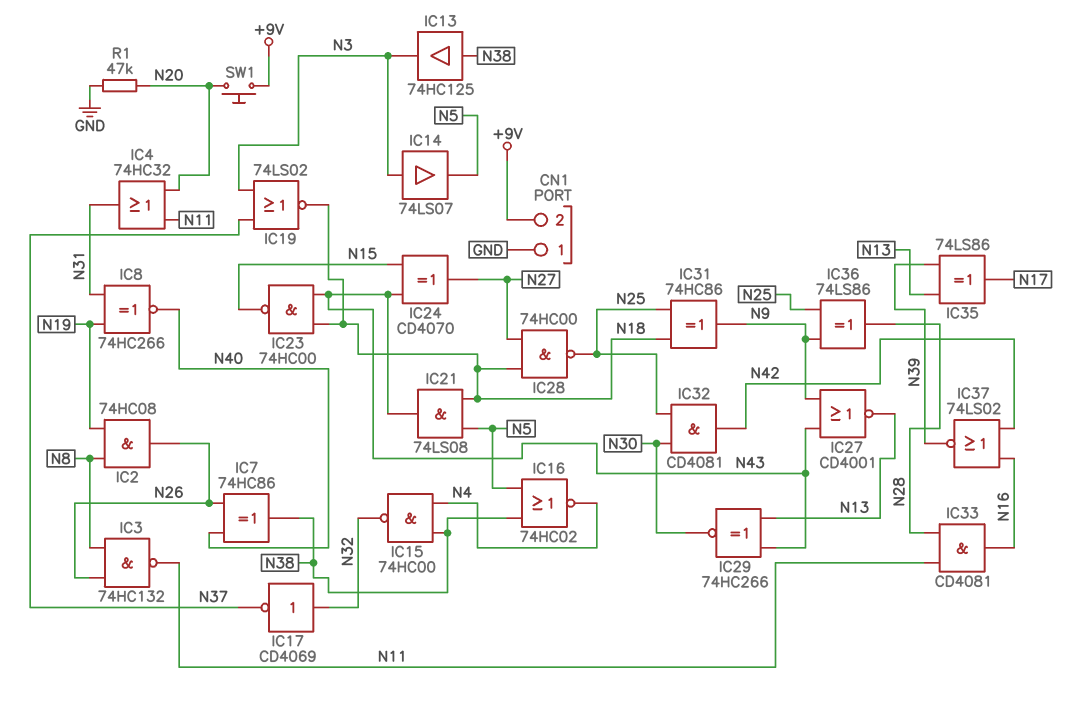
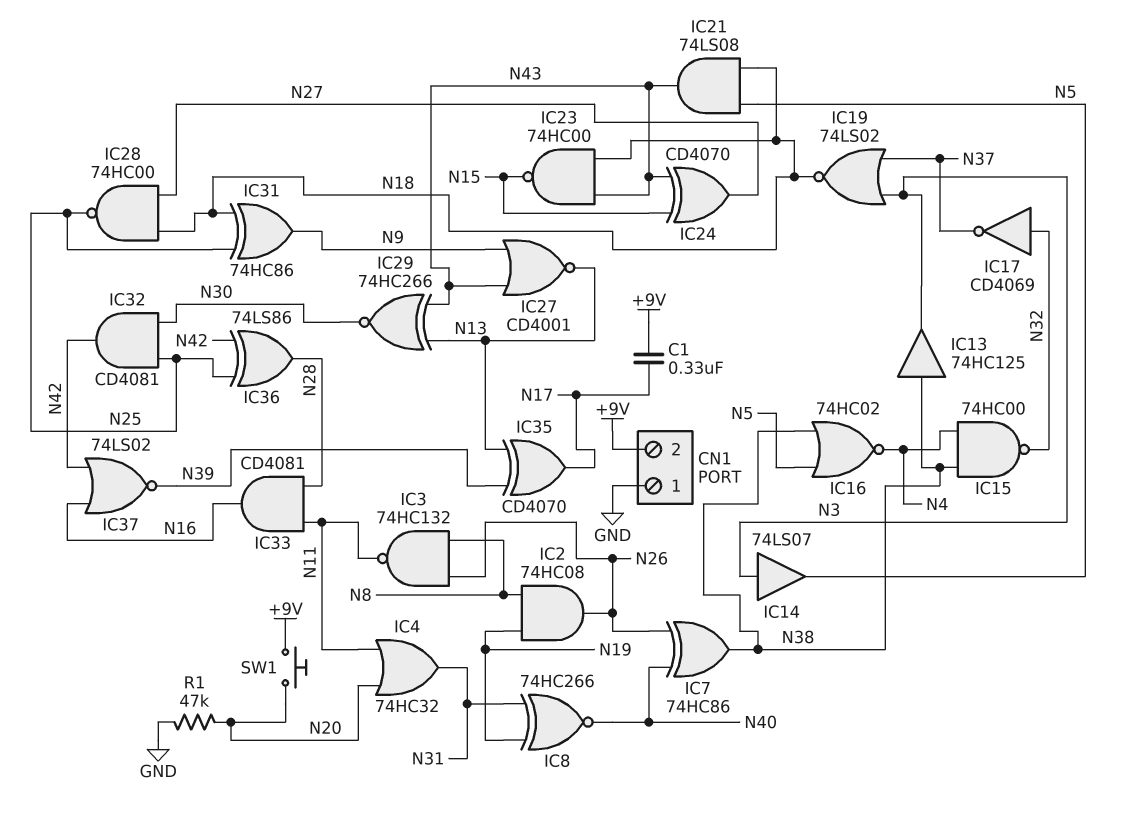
C1: none -> 330nF (+9V, N17)
IC35: XOR 74LS86 (in N13, in N39, out N17) -> XOR CD4070 (in N13, in N39, out N17)
IC36: XOR 74LS86 (in N9, in N25, out N28) -> XOR 74LS86 (in N25, in N42, out N28)

